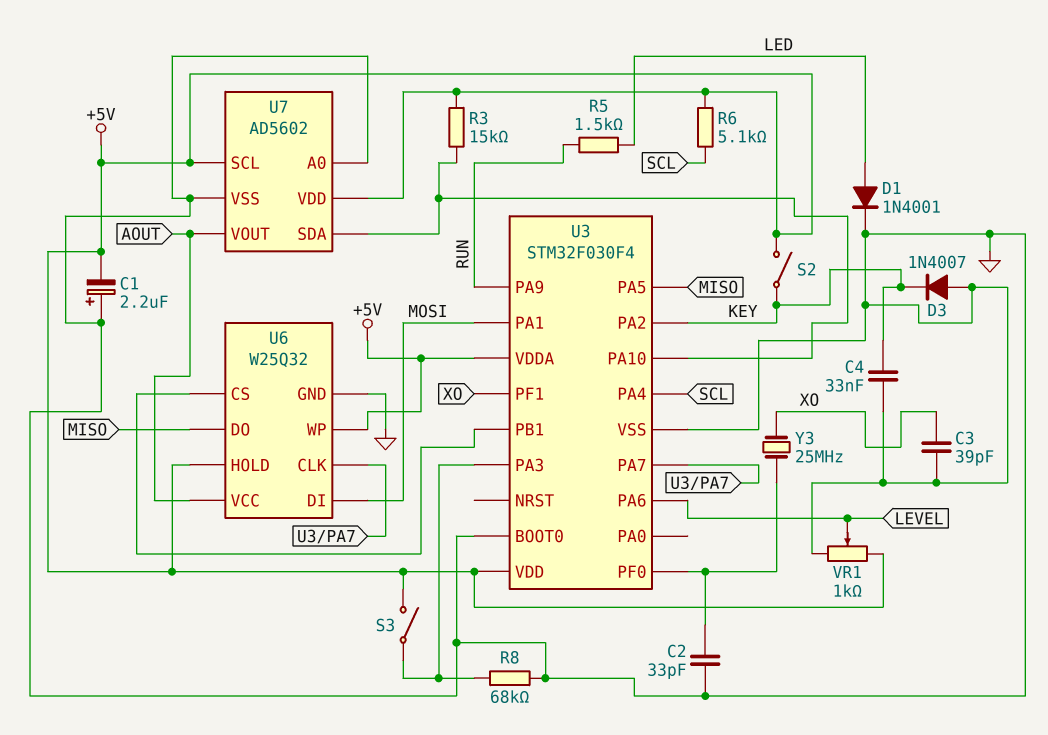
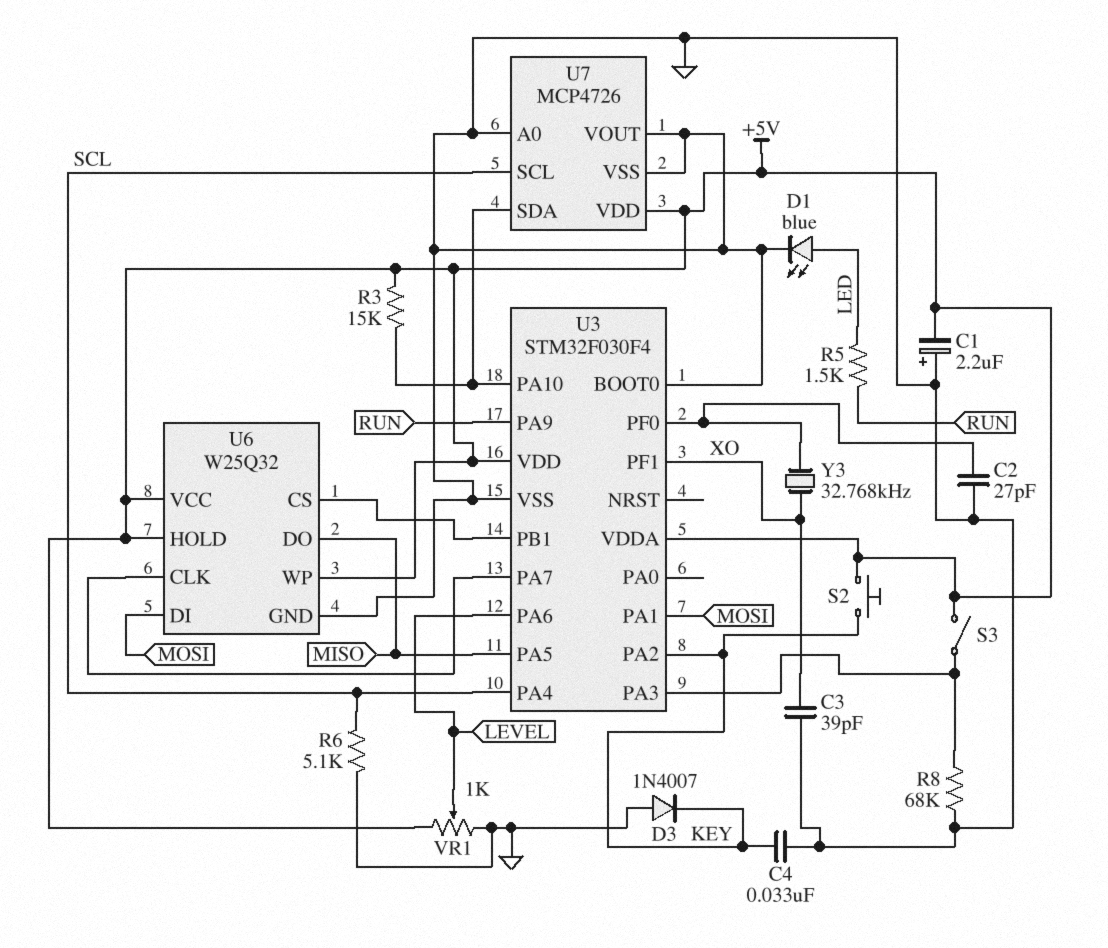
C2: 33pF (GND, U3/PF0) -> 27pF (GND, U3/PF0)
D1: diode 1N4001 (A LED, K GND) -> LED blue (A LED, K GND)
R6: 5.1k (+5V, SCL) -> 5.1k (GND, SCL)
S2: switch (+5V, KEY) -> button (+5V, KEY)
U6 pin VCC: AOUT -> +5V
U7: AD5602 -> MCP4726
U7 pin SCL: +5V -> SCL
U7 pin VOUT: AOUT -> GND
Y3: 25MHz (U3/PF0, XO) -> 32.768kHz (U3/PF0, XO)

